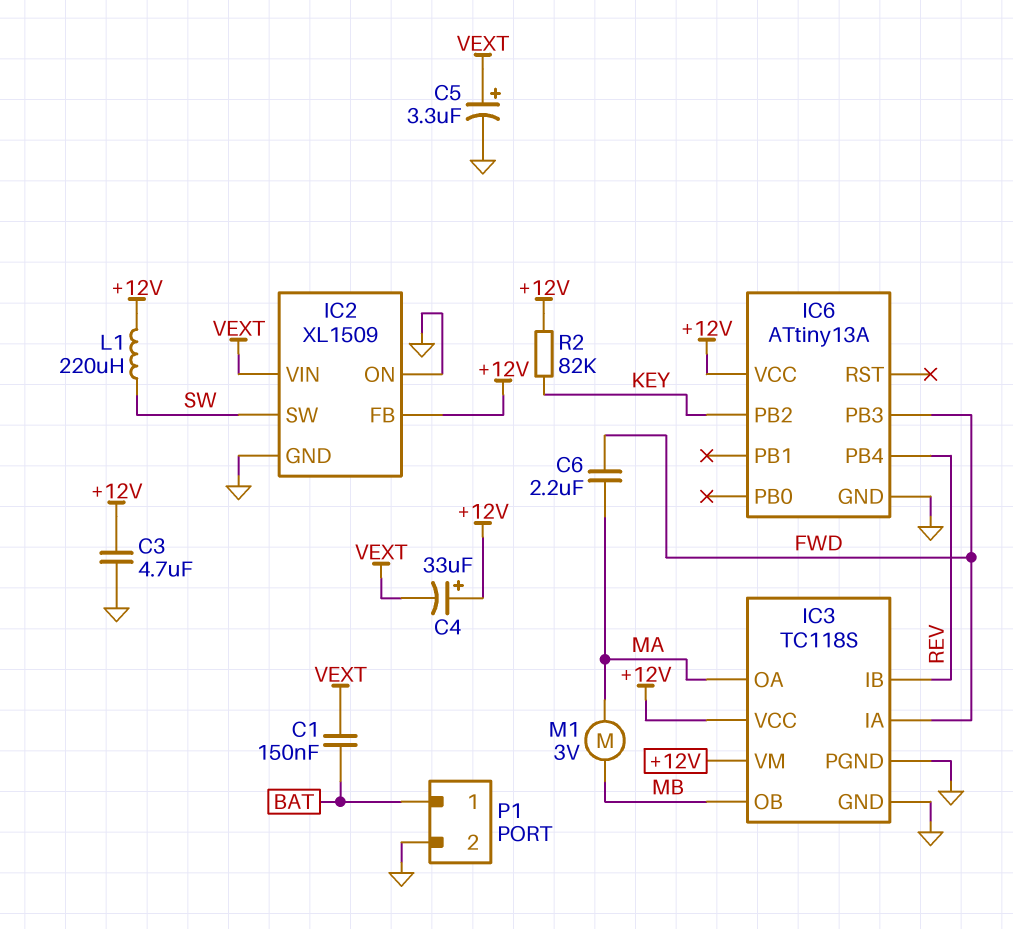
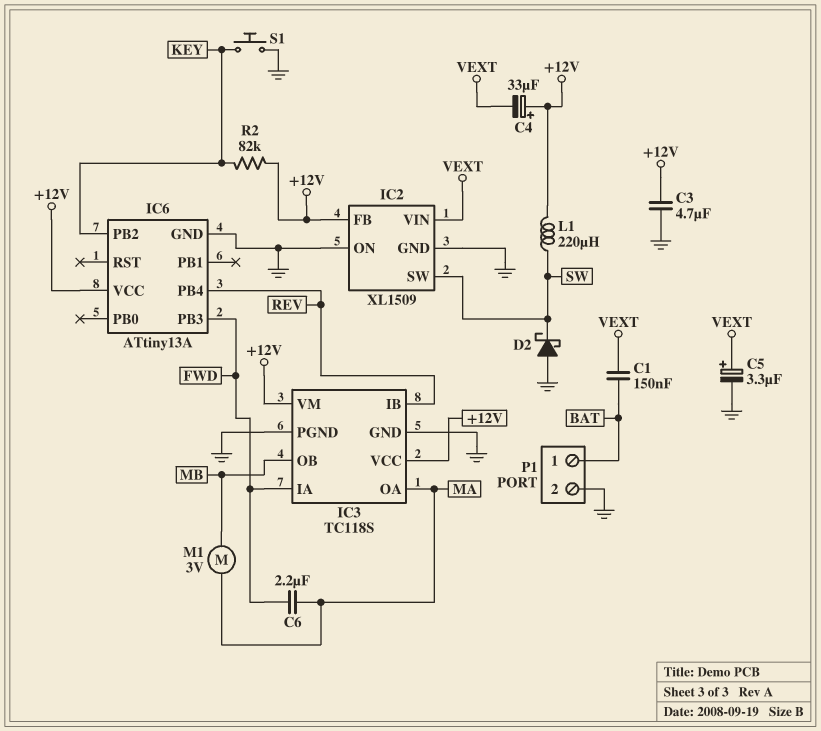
D2: none -> schottky (A GND, K SW)
S1: none -> button (GND, KEY)

